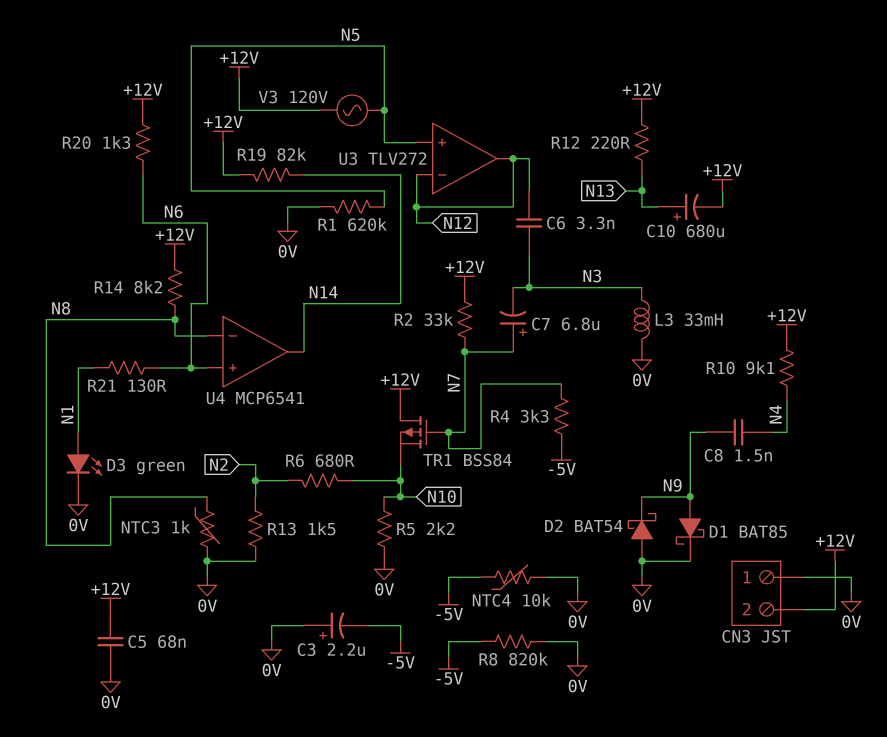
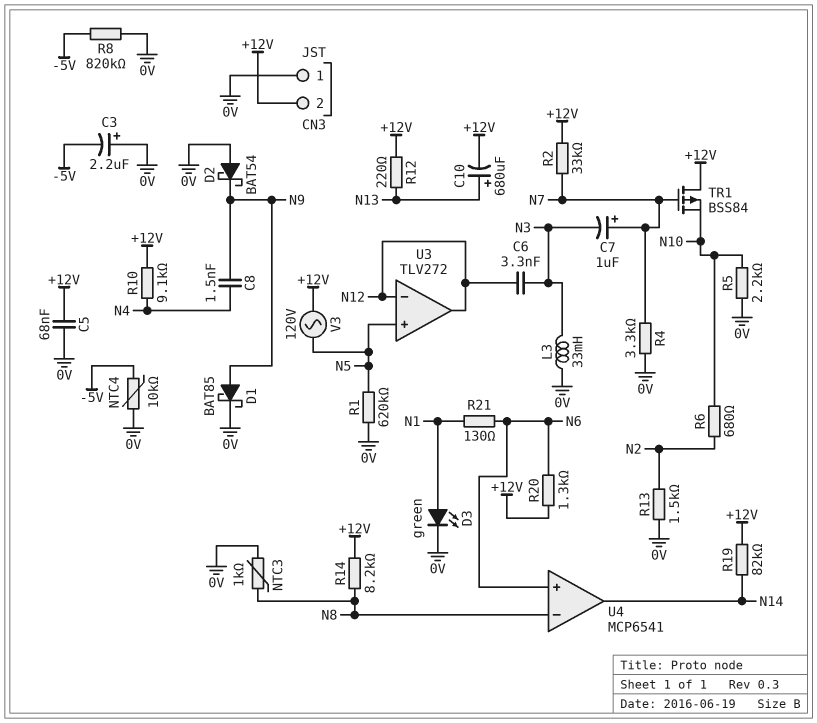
C7: 6.8uF (plus N7, minus N3) -> 1uF (plus N7, minus N3)
R4: 3.3k (-5V, N7) -> 3.3k (0V, N7)

